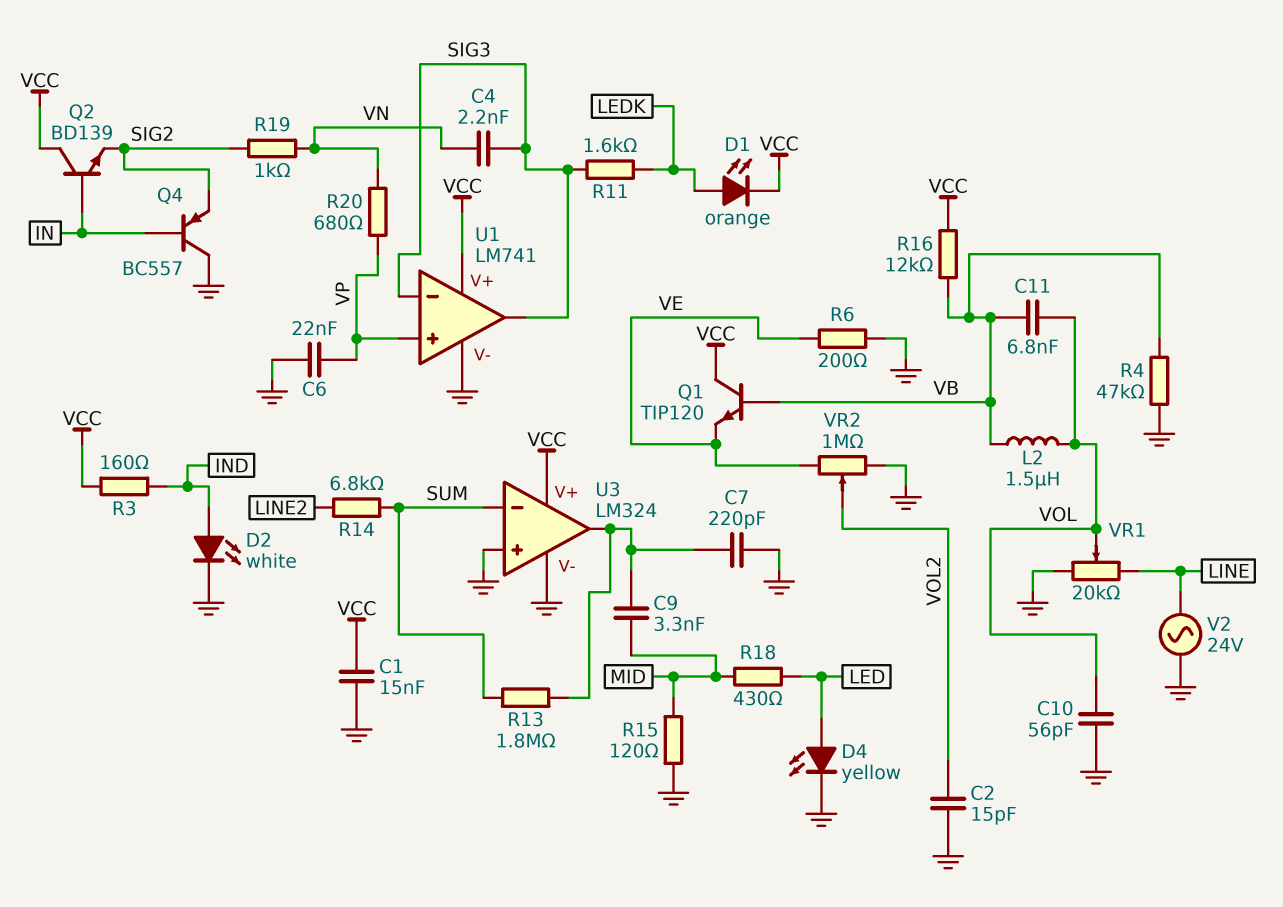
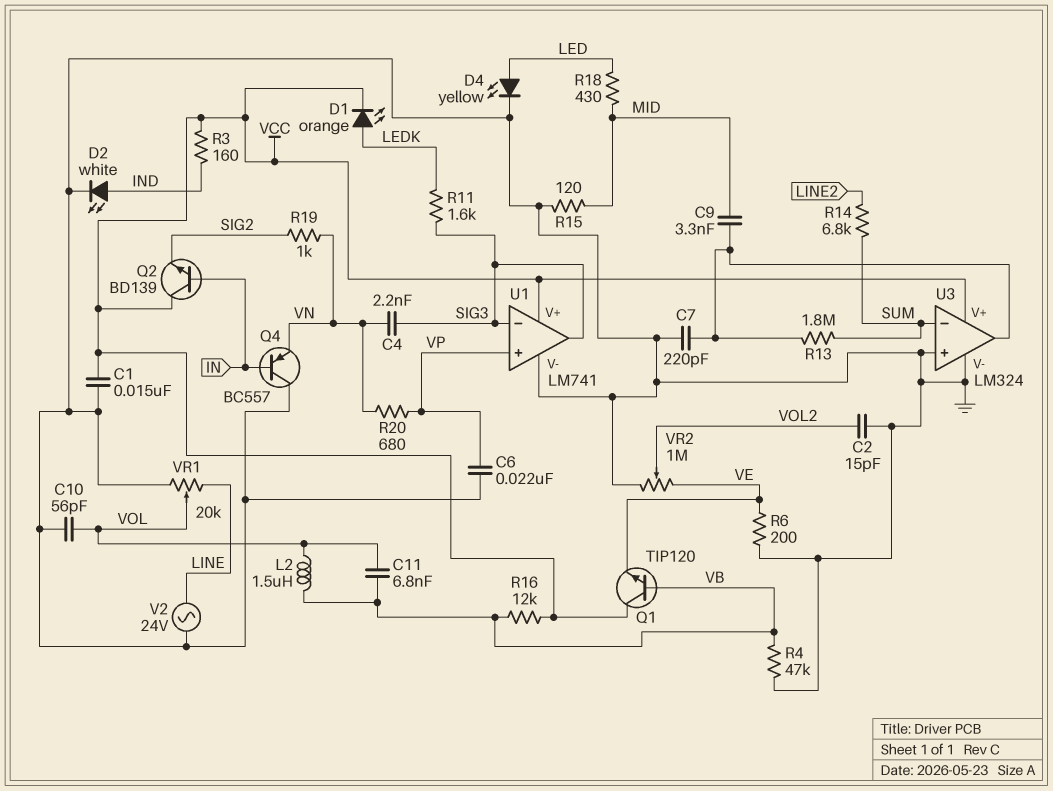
Q4: PNP BC557 (B IN, C GND, E SIG2) -> PNP BC557 (B IN, C GND, E VN)

